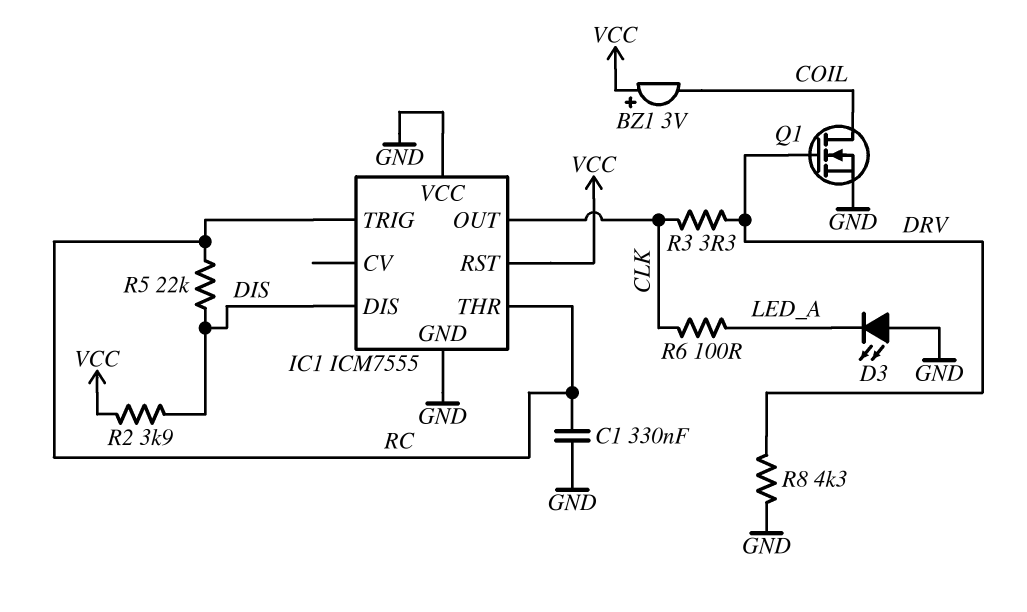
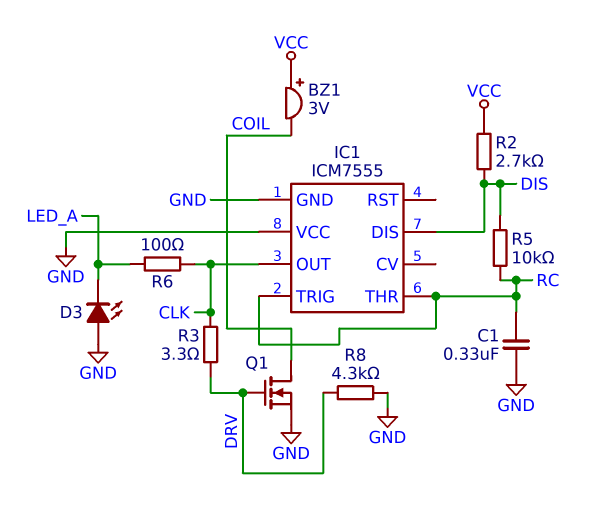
IC1 pin RST: VCC -> none
R2: 3.9k (DIS, VCC) -> 2.7k (DIS, VCC)
R5: 22k (DIS, RC) -> 10k (DIS, RC)

